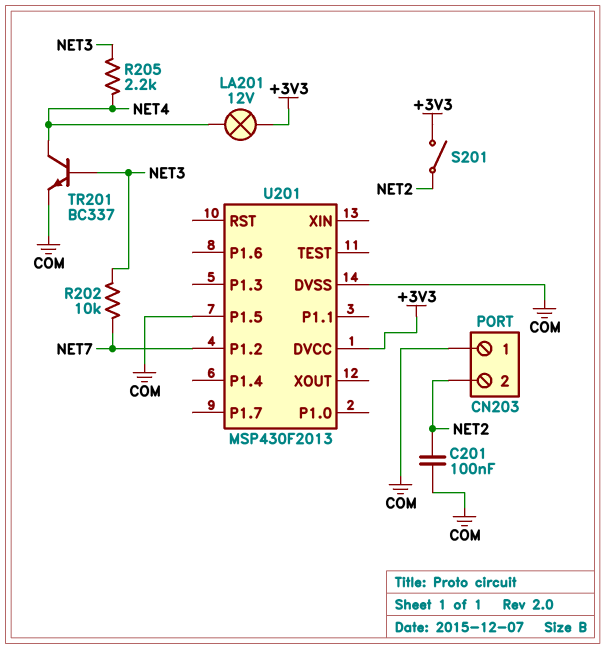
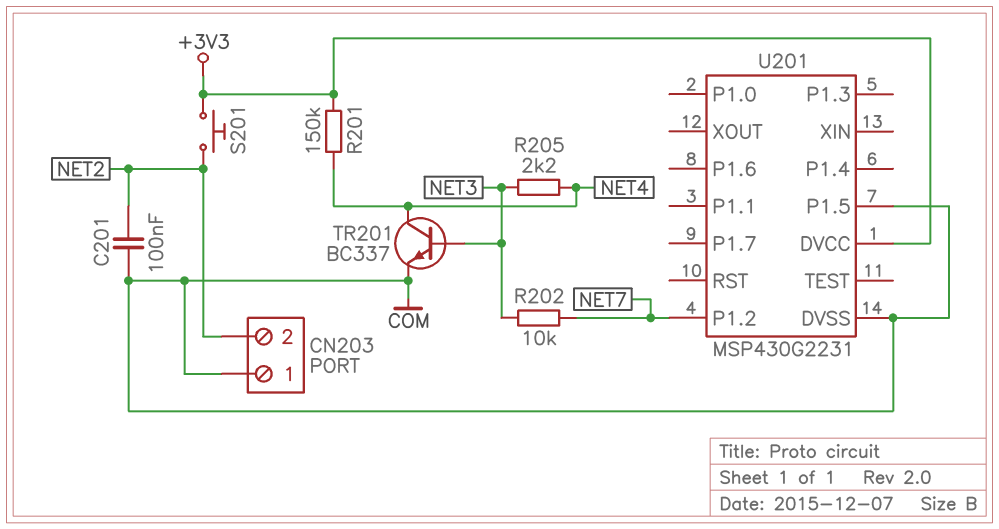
LA201: lamp 12V (+3V3, NET4) -> none
R201: none -> 150k (+3V3, NET4)
S201: switch (+3V3, NET2) -> button (+3V3, NET2)
U201: MSP430F2013 -> MSP430G2231

